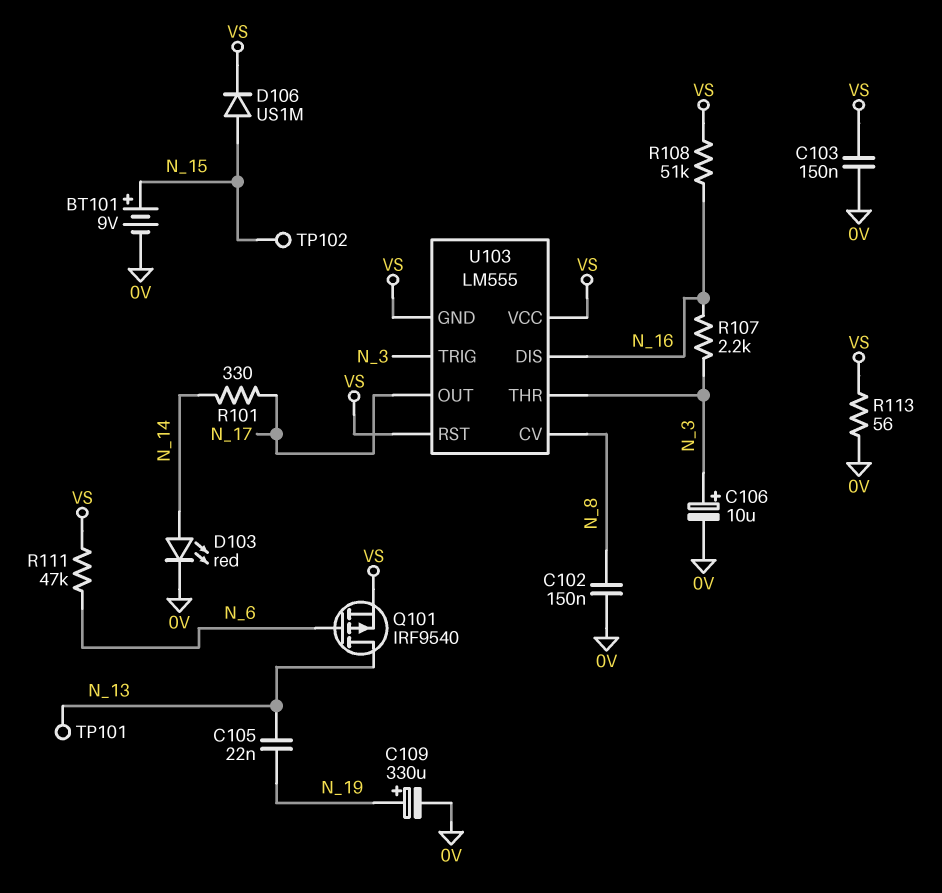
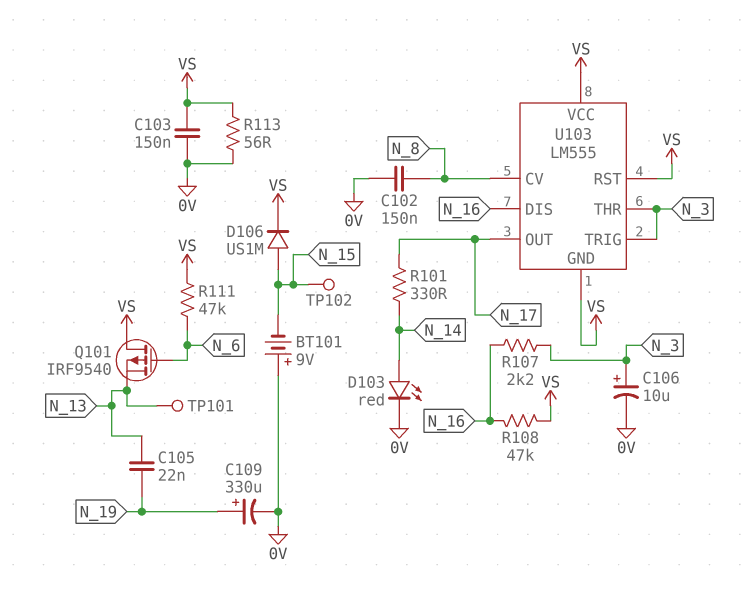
BT101: 9V (plus N_15, minus 0V) -> 9V (plus 0V, minus N_15)
Q101: PMOS IRF9540 (G N_6, D N_13, S VS) -> PMOS IRF9540 (G N_6, D VS, S N_13)
R108: 51k (N_16, VS) -> 47k (N_16, VS)

